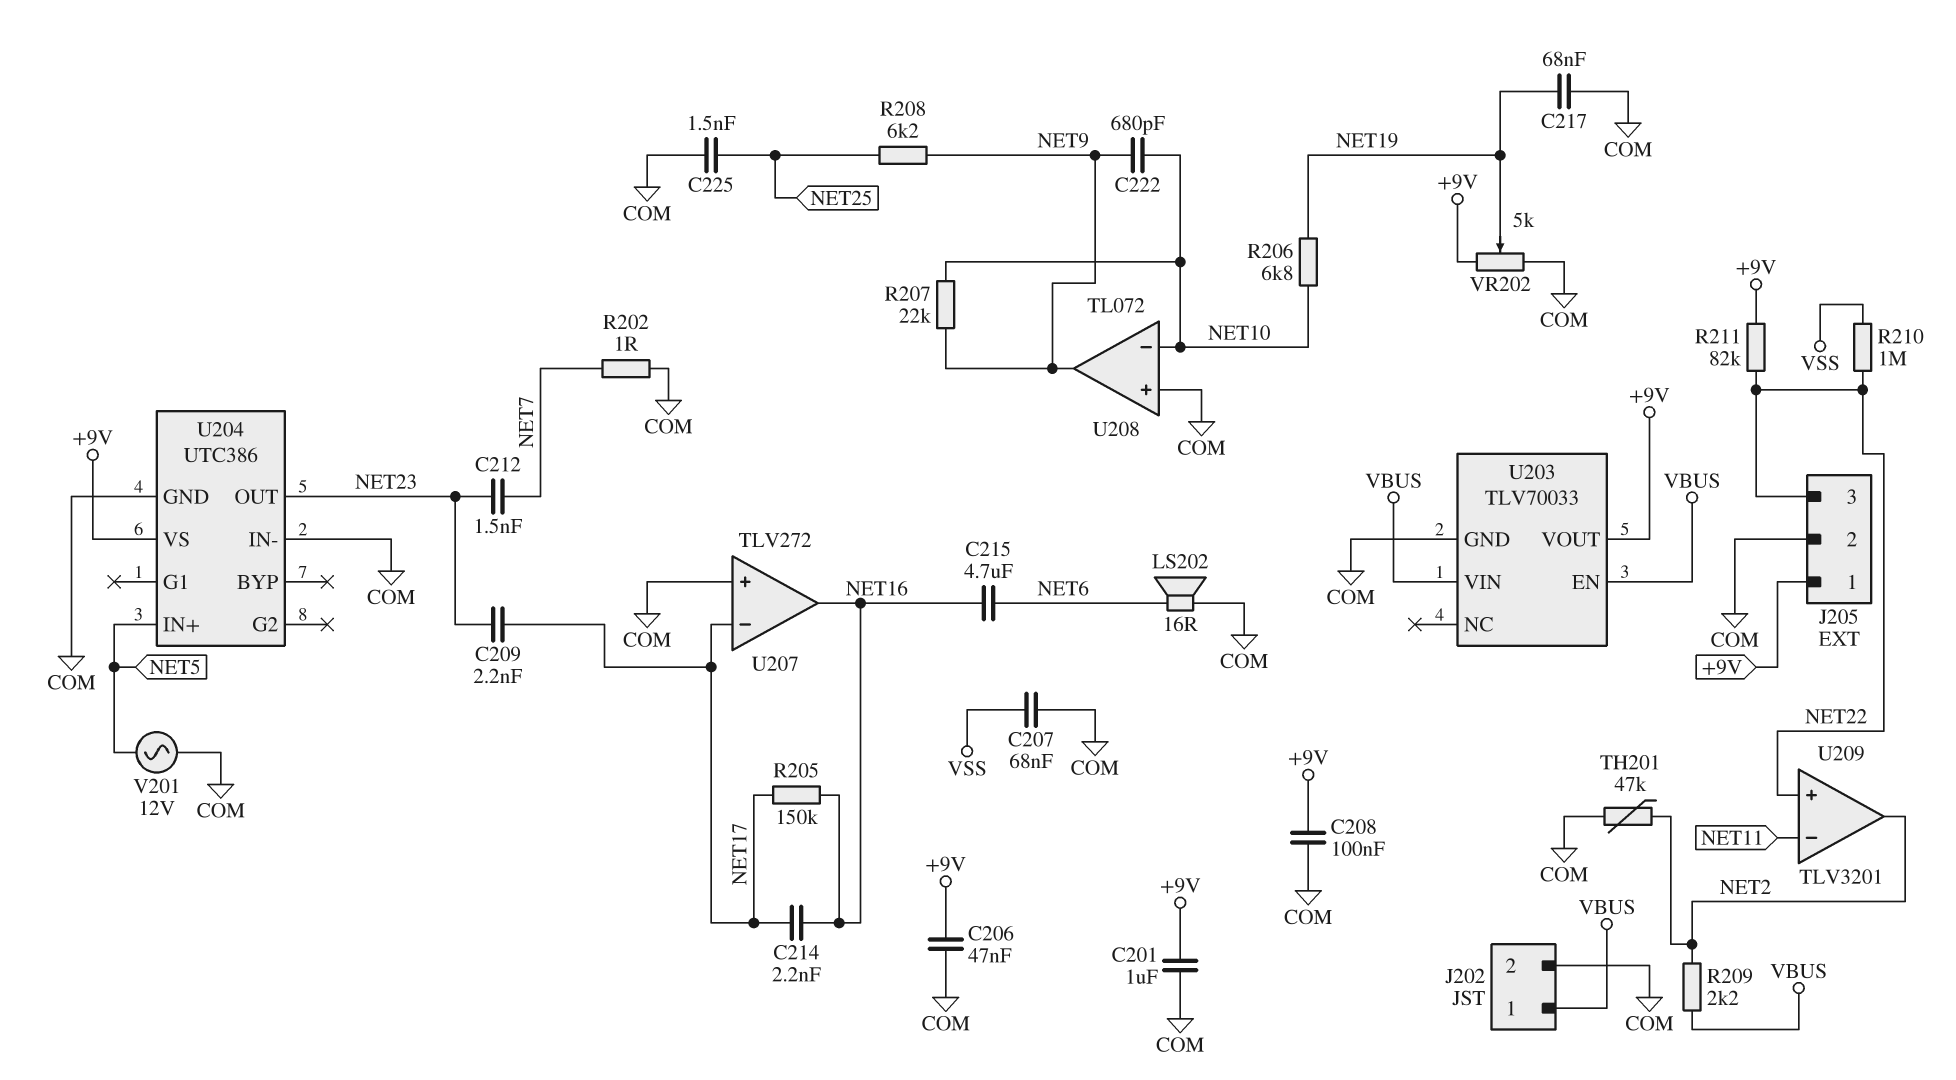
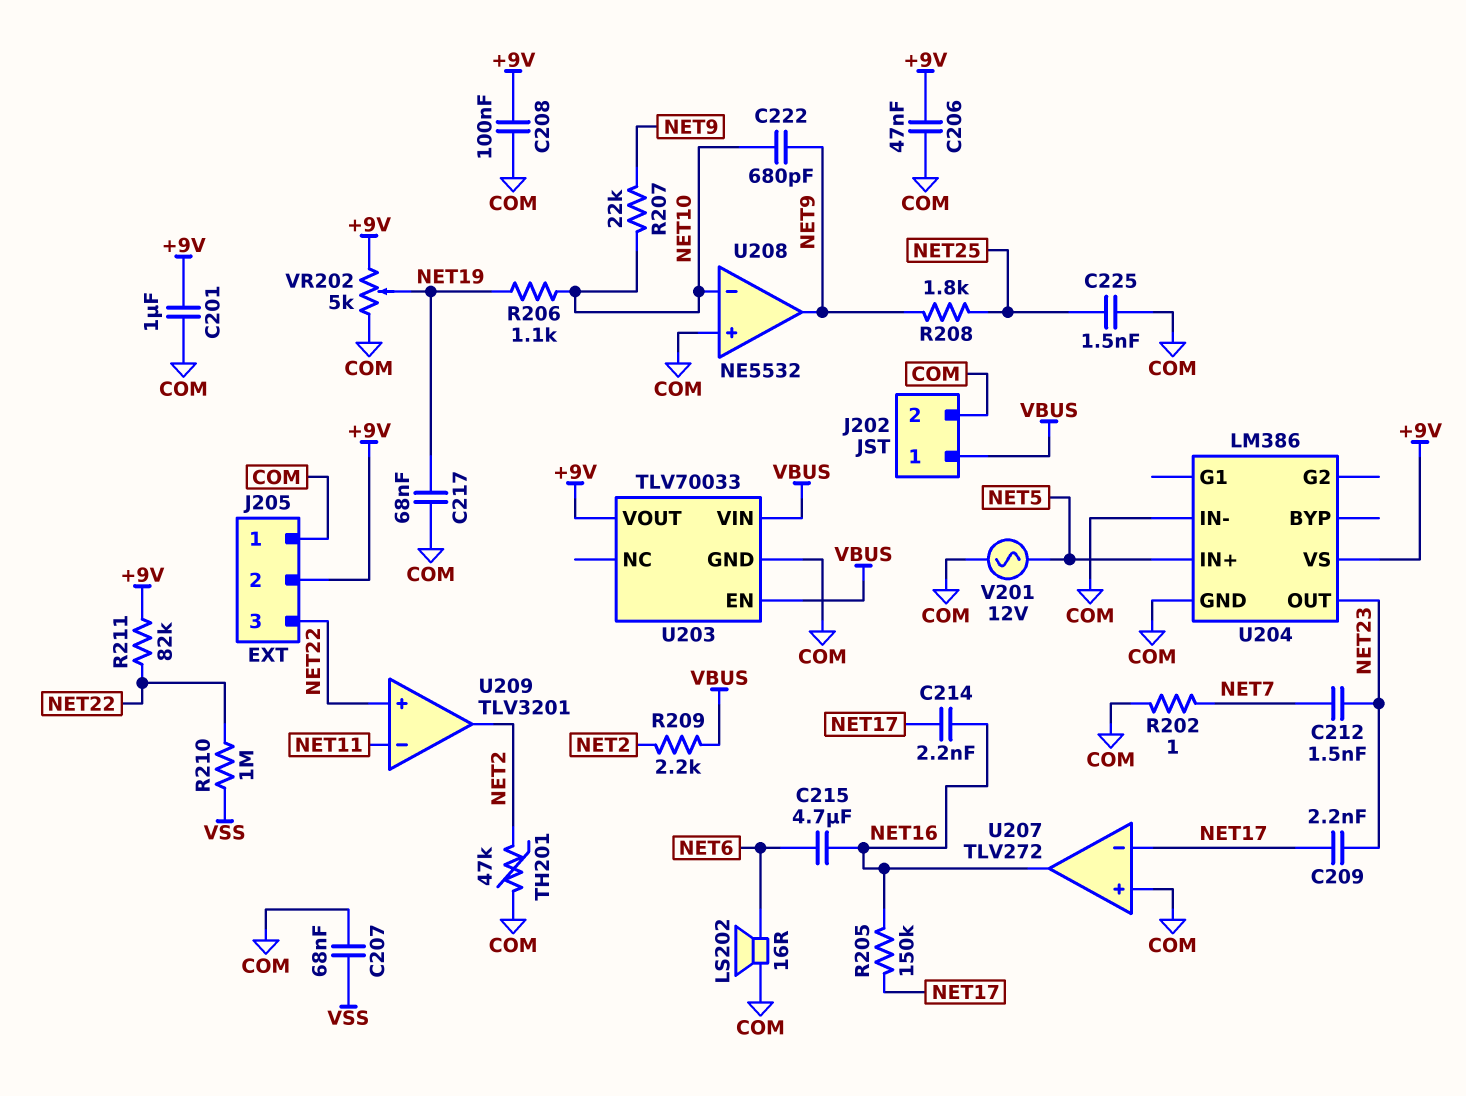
J205 pin 1: +9V -> COM
J205 pin 2: COM -> +9V
R206: 6.8k (NET10, NET19) -> 1.1k (NET10, NET19)
R208: 6.2k (NET9, NET25) -> 1.8k (NET9, NET25)
U204: UTC386 -> LM386
U208: TL072 -> NE5532

